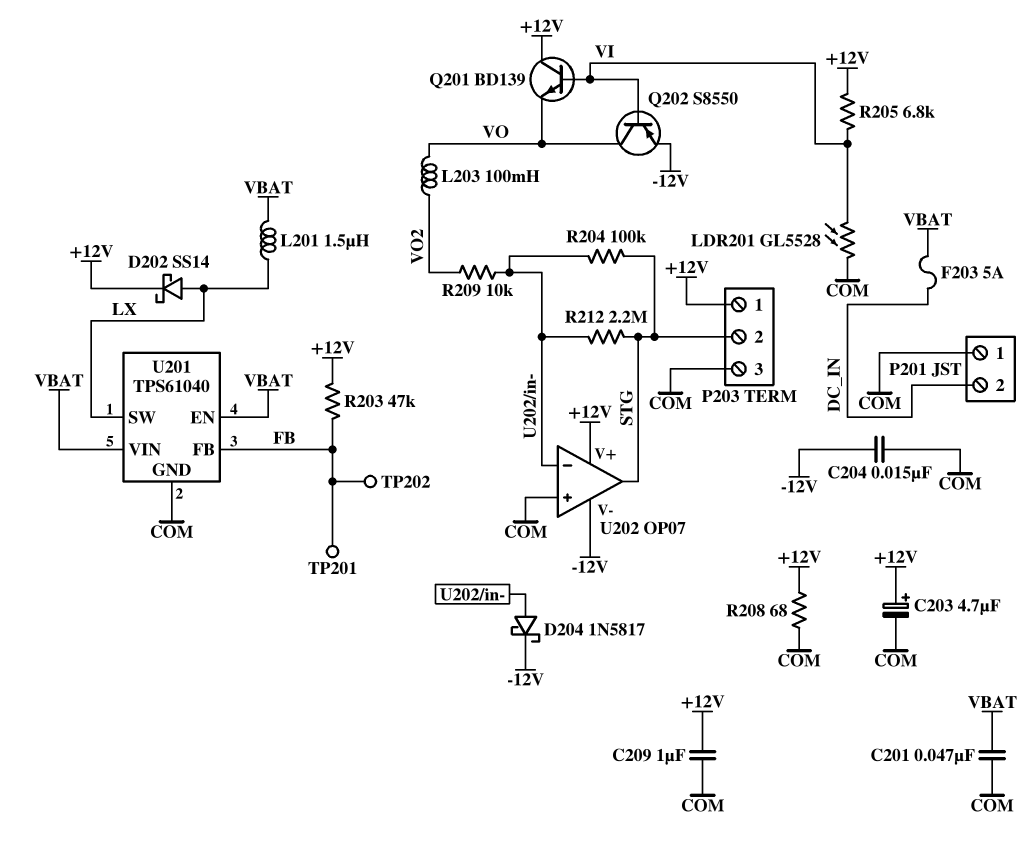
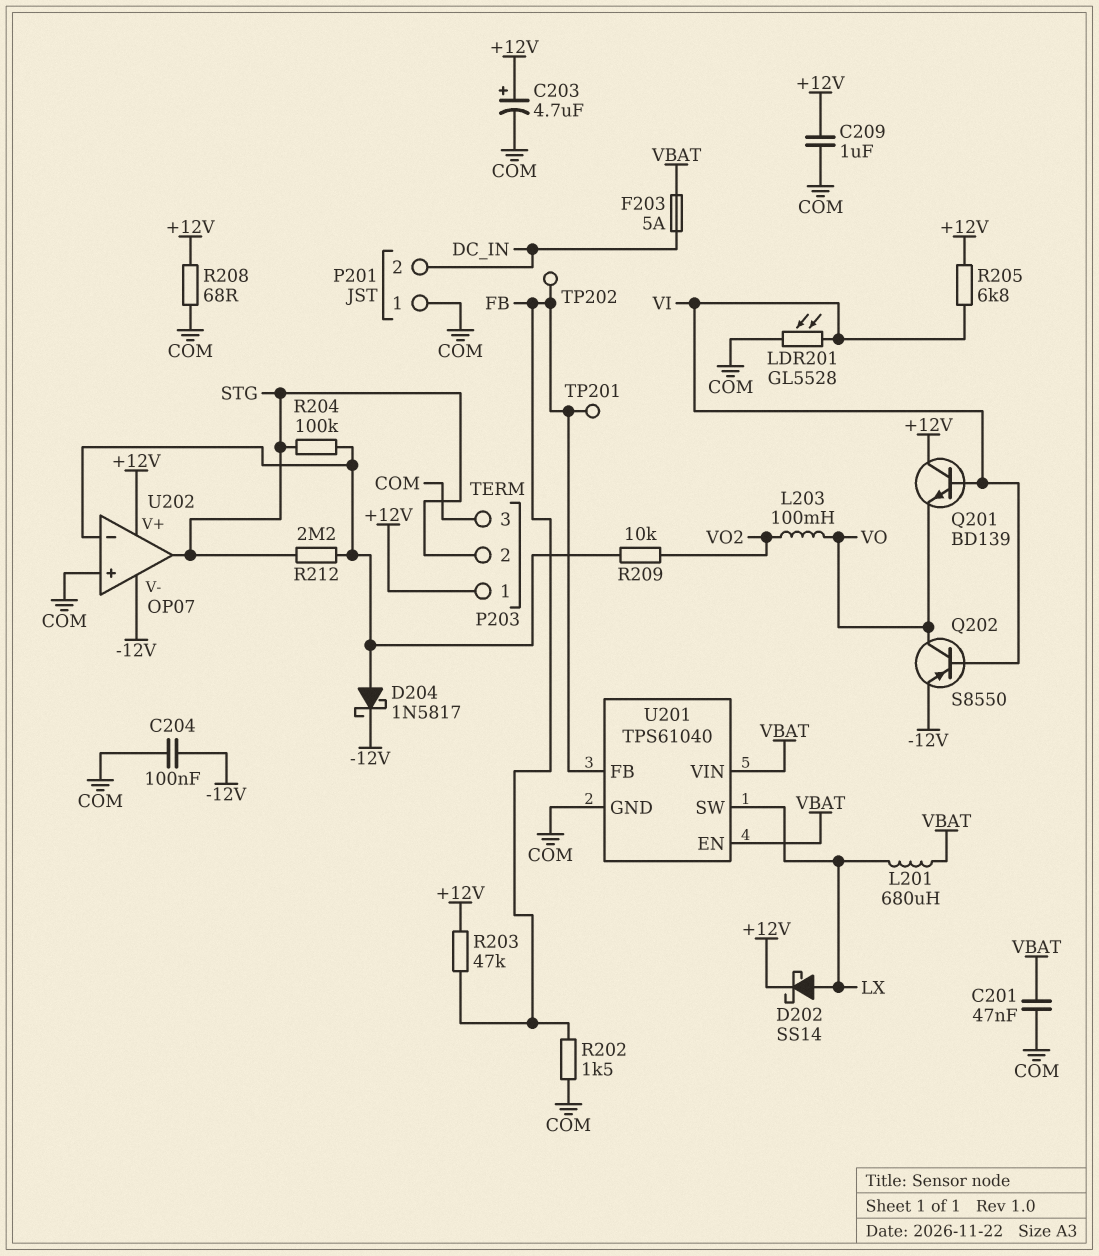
C204: 15nF (-12V, COM) -> 100nF (-12V, COM)
L201: 1.5uH (LX, VBAT) -> 680uH (LX, VBAT)
R202: none -> 1.5k (COM, FB)

